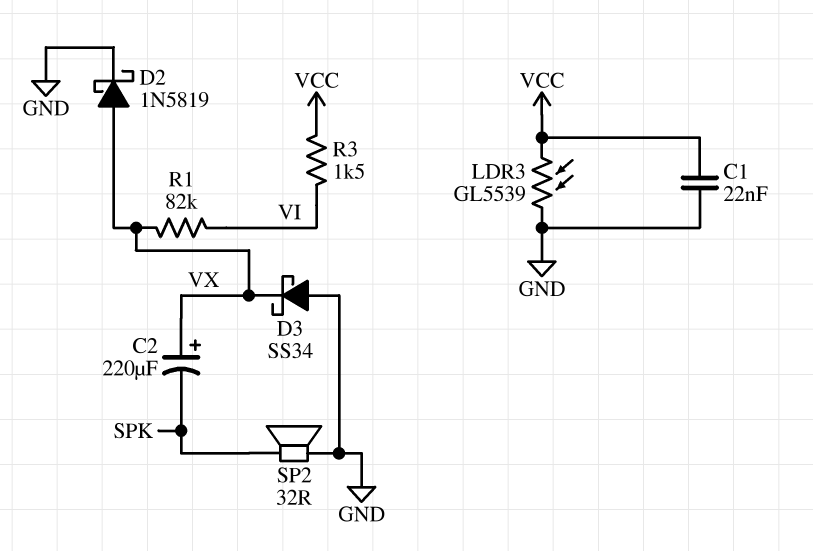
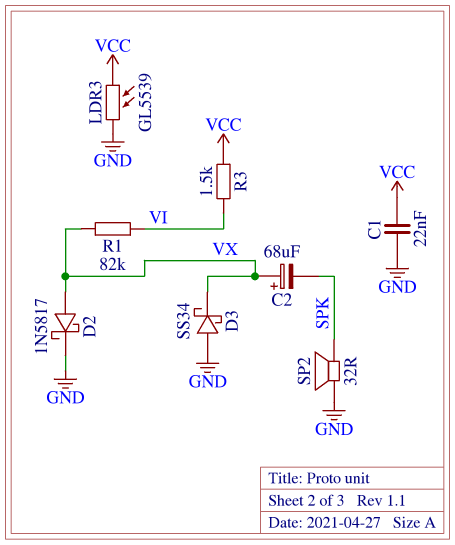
C2: 220uF (plus VX, minus SPK) -> 68uF (plus VX, minus SPK)
D2: schottky 1N5819 (A VX, K GND) -> schottky 1N5817 (A VX, K GND)

